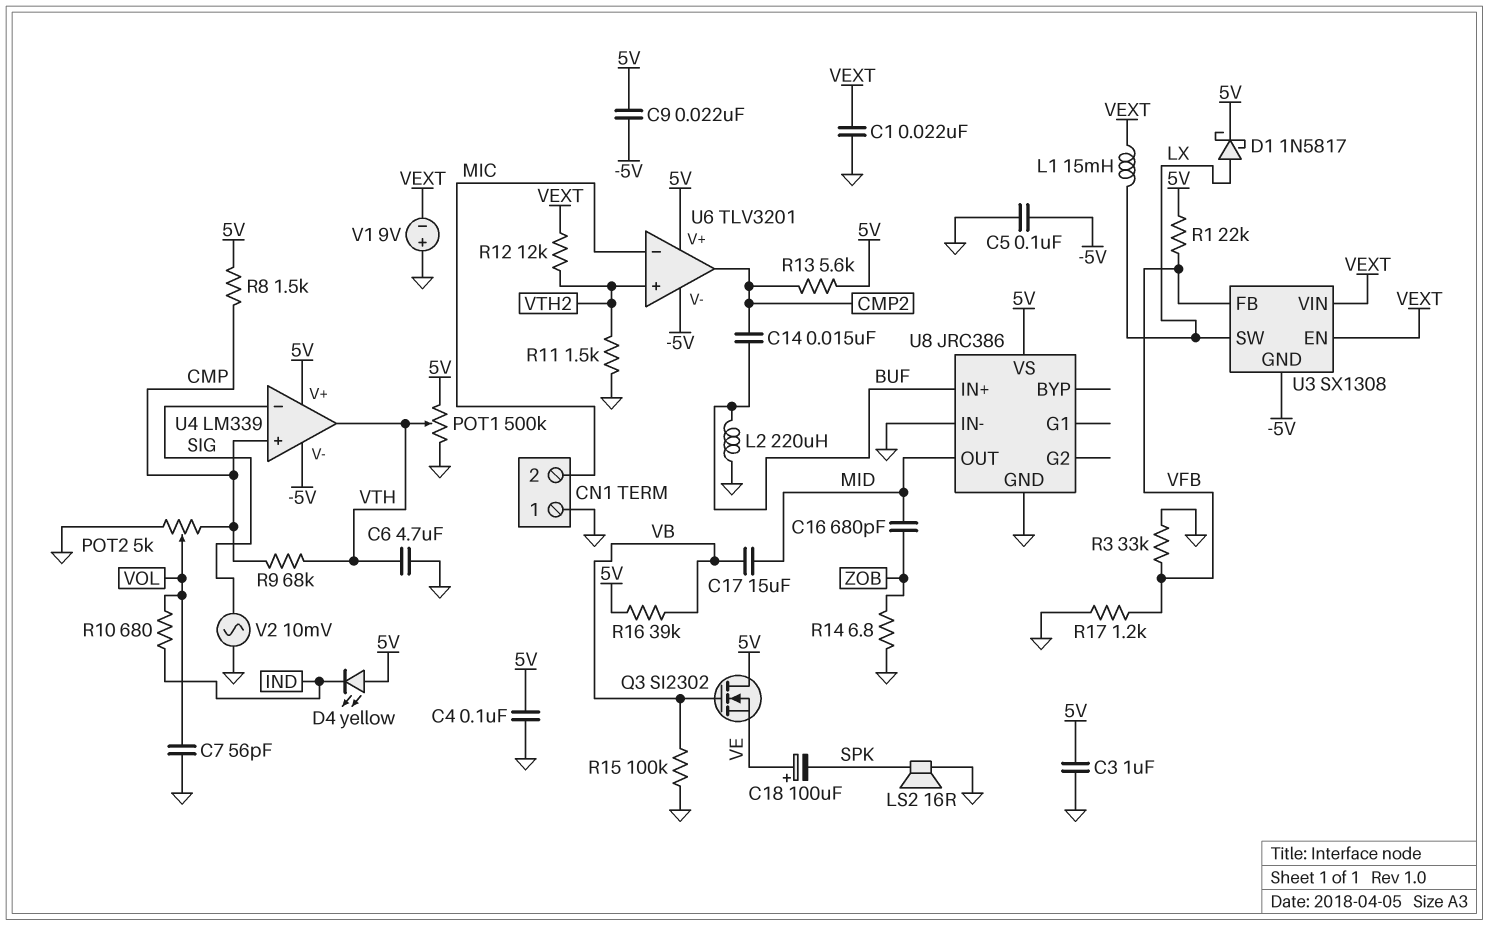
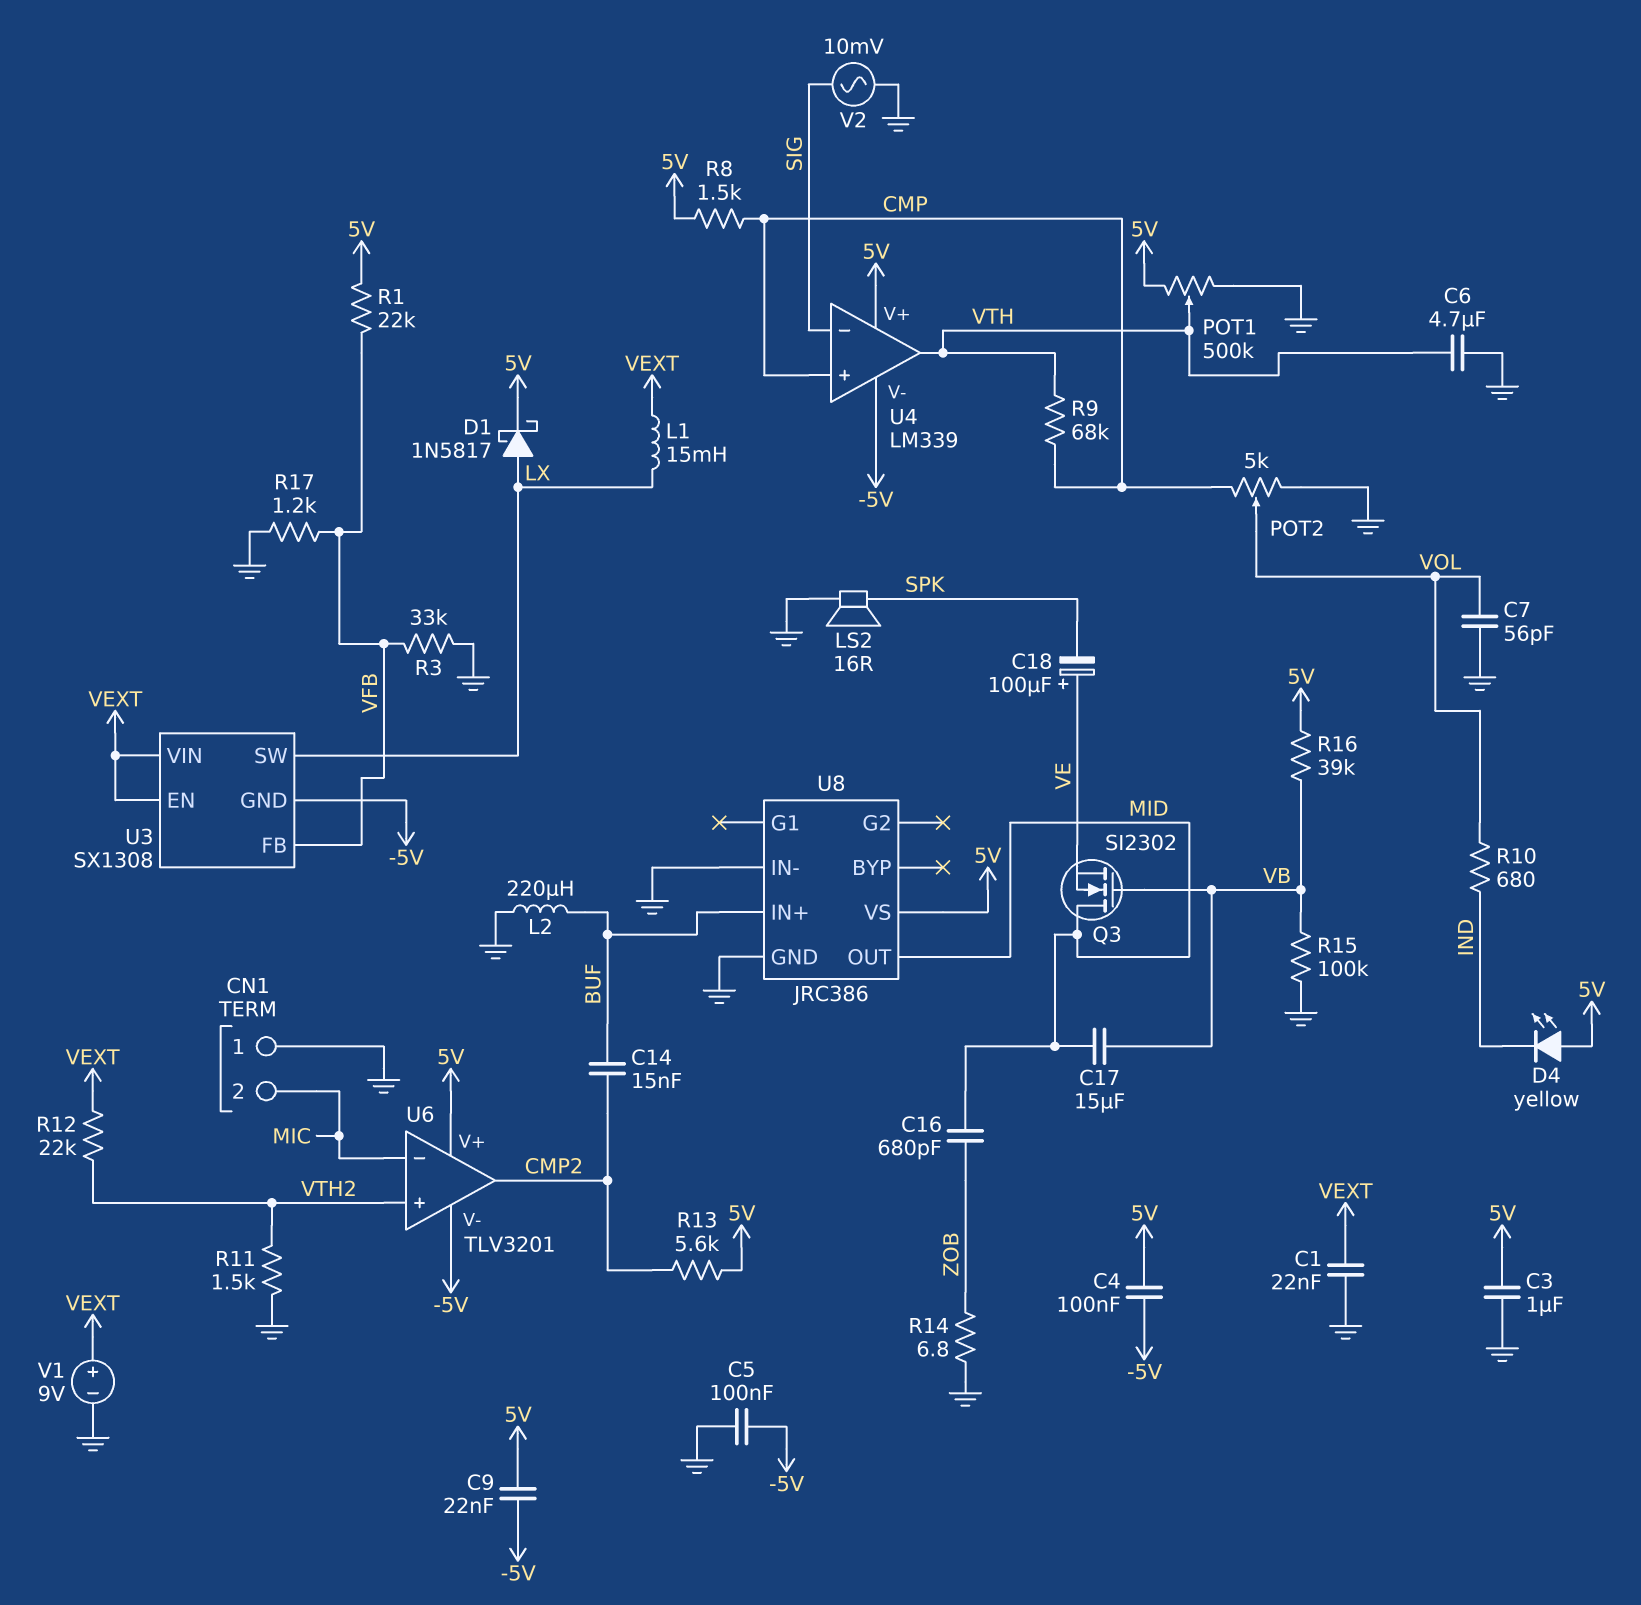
C4: 100nF (5V, GND) -> 100nF (-5V, 5V)
Q3: NMOS SI2302 (G VB, D 5V, S VE) -> NMOS SI2302 (G VB, D MID, S VE)
R12: 12k (VEXT, VTH2) -> 22k (VEXT, VTH2)
V1: 9V (plus GND, minus VEXT) -> 9V (plus VEXT, minus GND)

